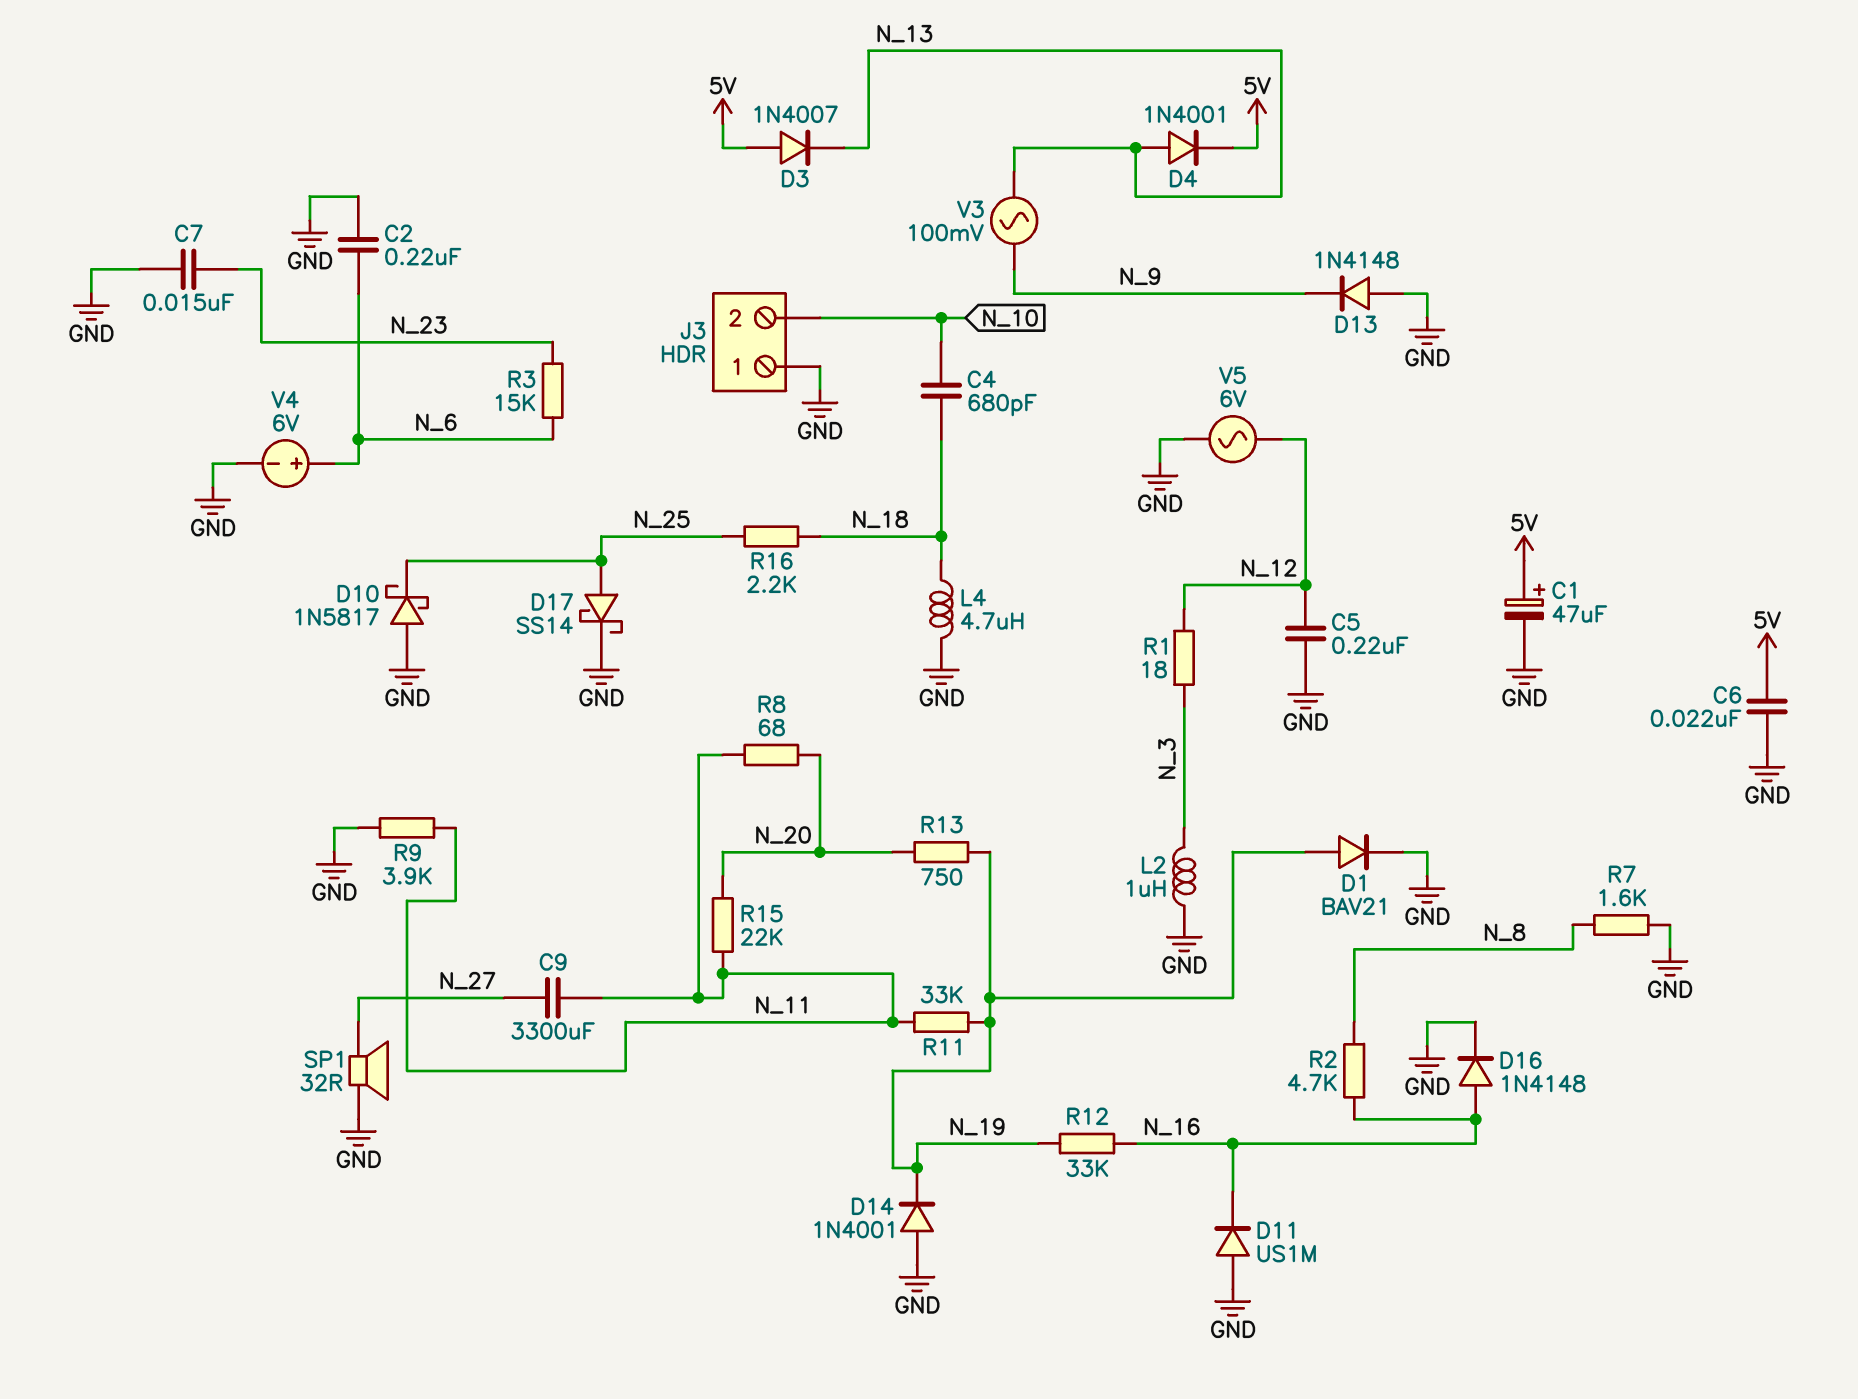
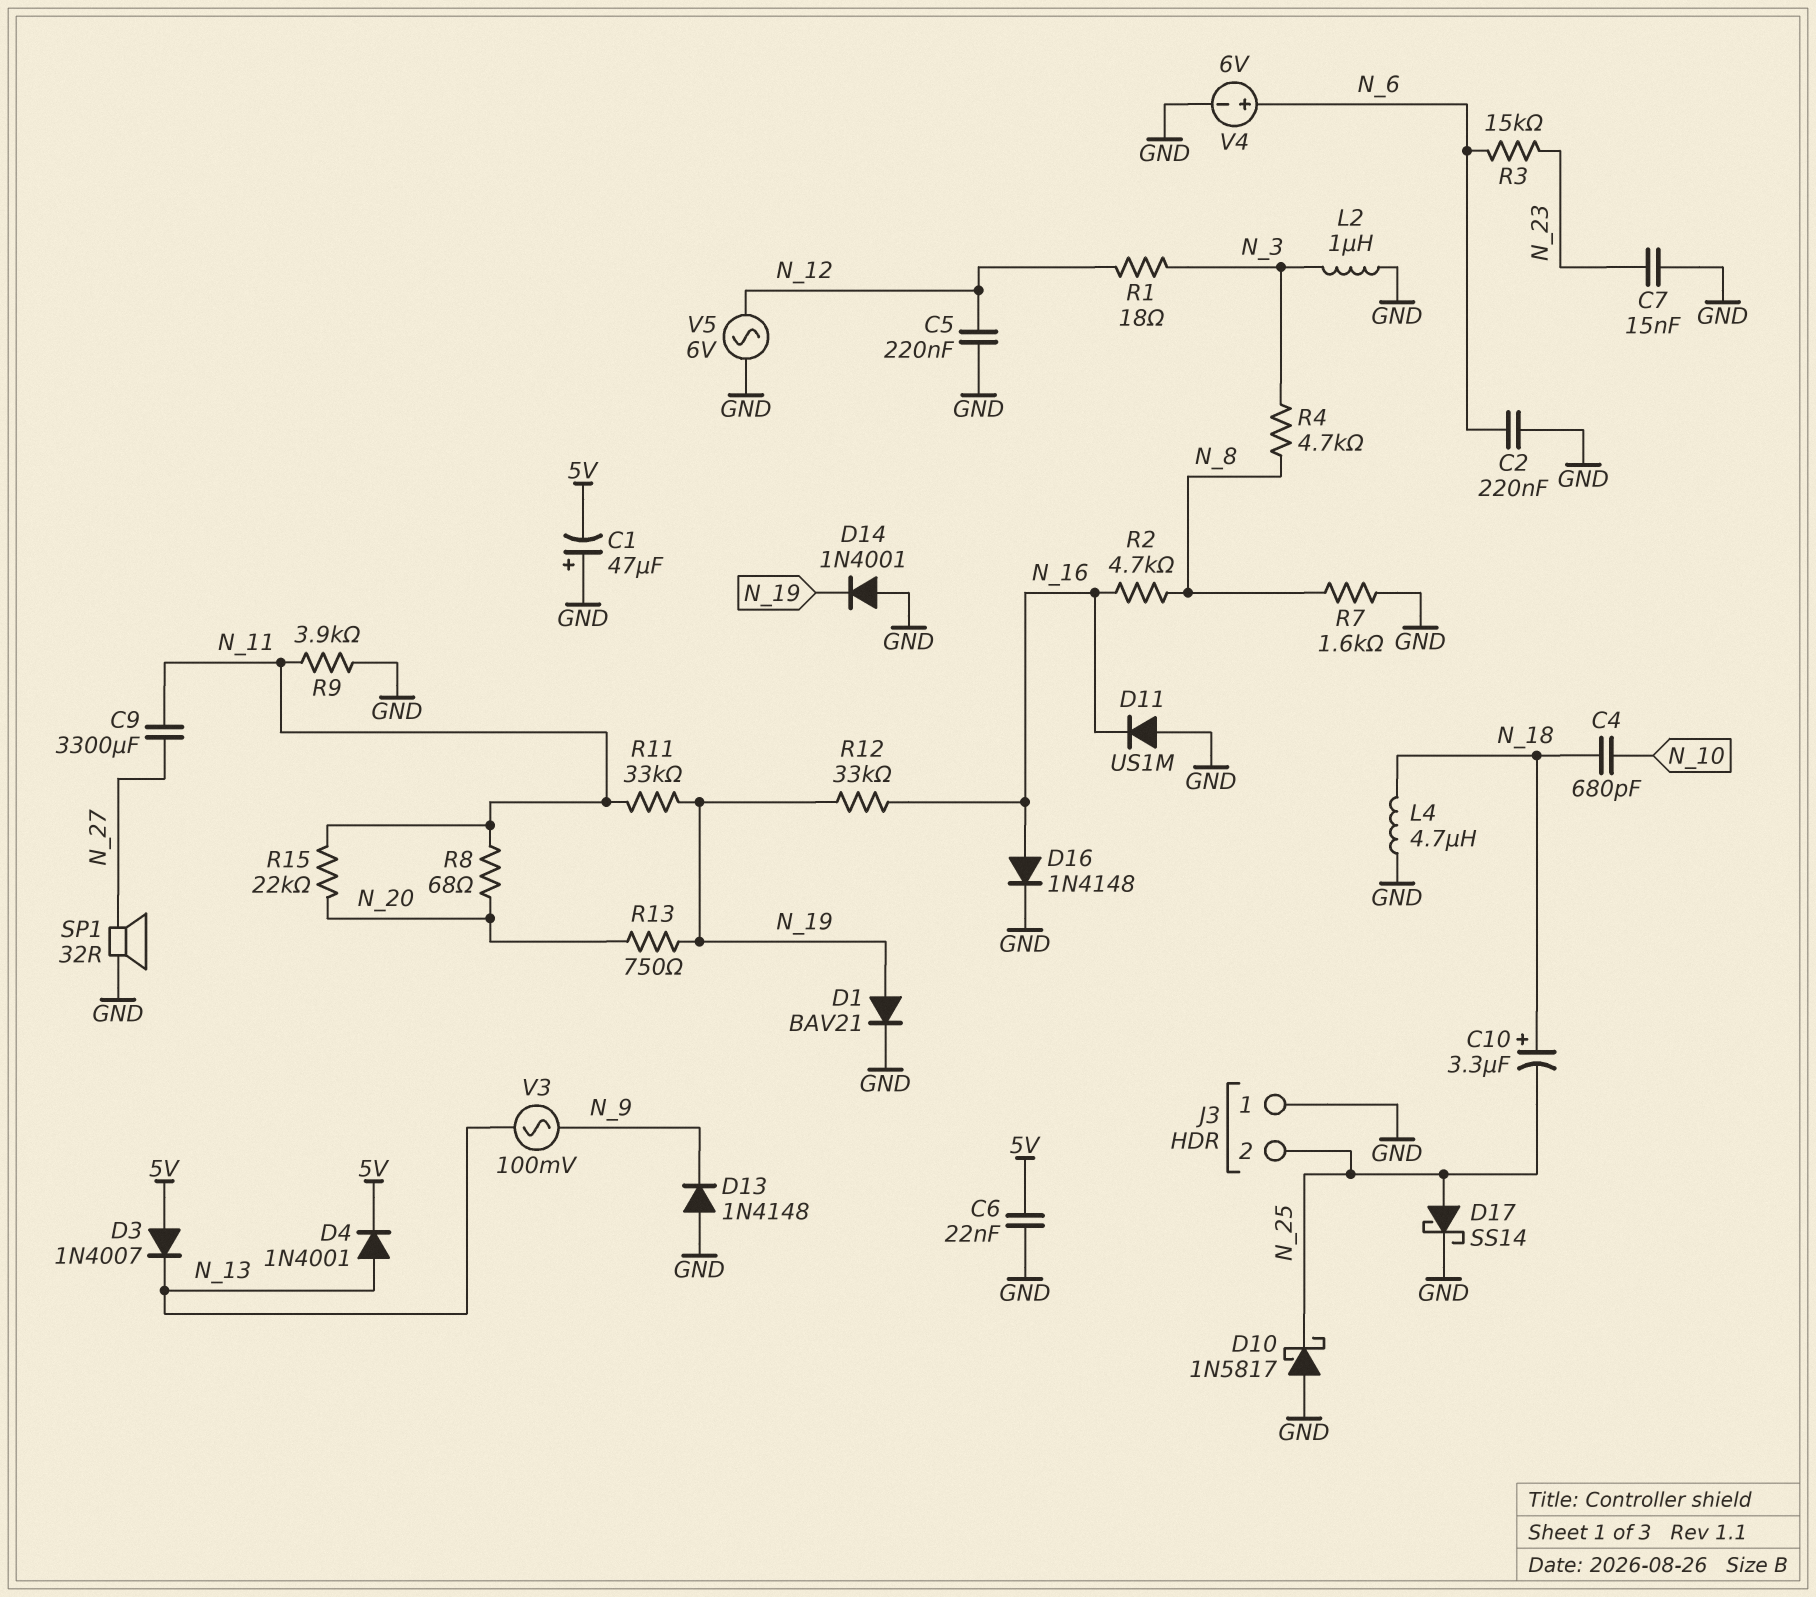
C1: 47uF (plus 5V, minus GND) -> 47uF (plus GND, minus 5V)
C10: none -> 3.3uF (plus N_18, minus N_25)
J3 pin 2: N_10 -> N_25
R4: none -> 4.7k (N_3, N_8)
R16: 2.2k (N_18, N_25) -> none

